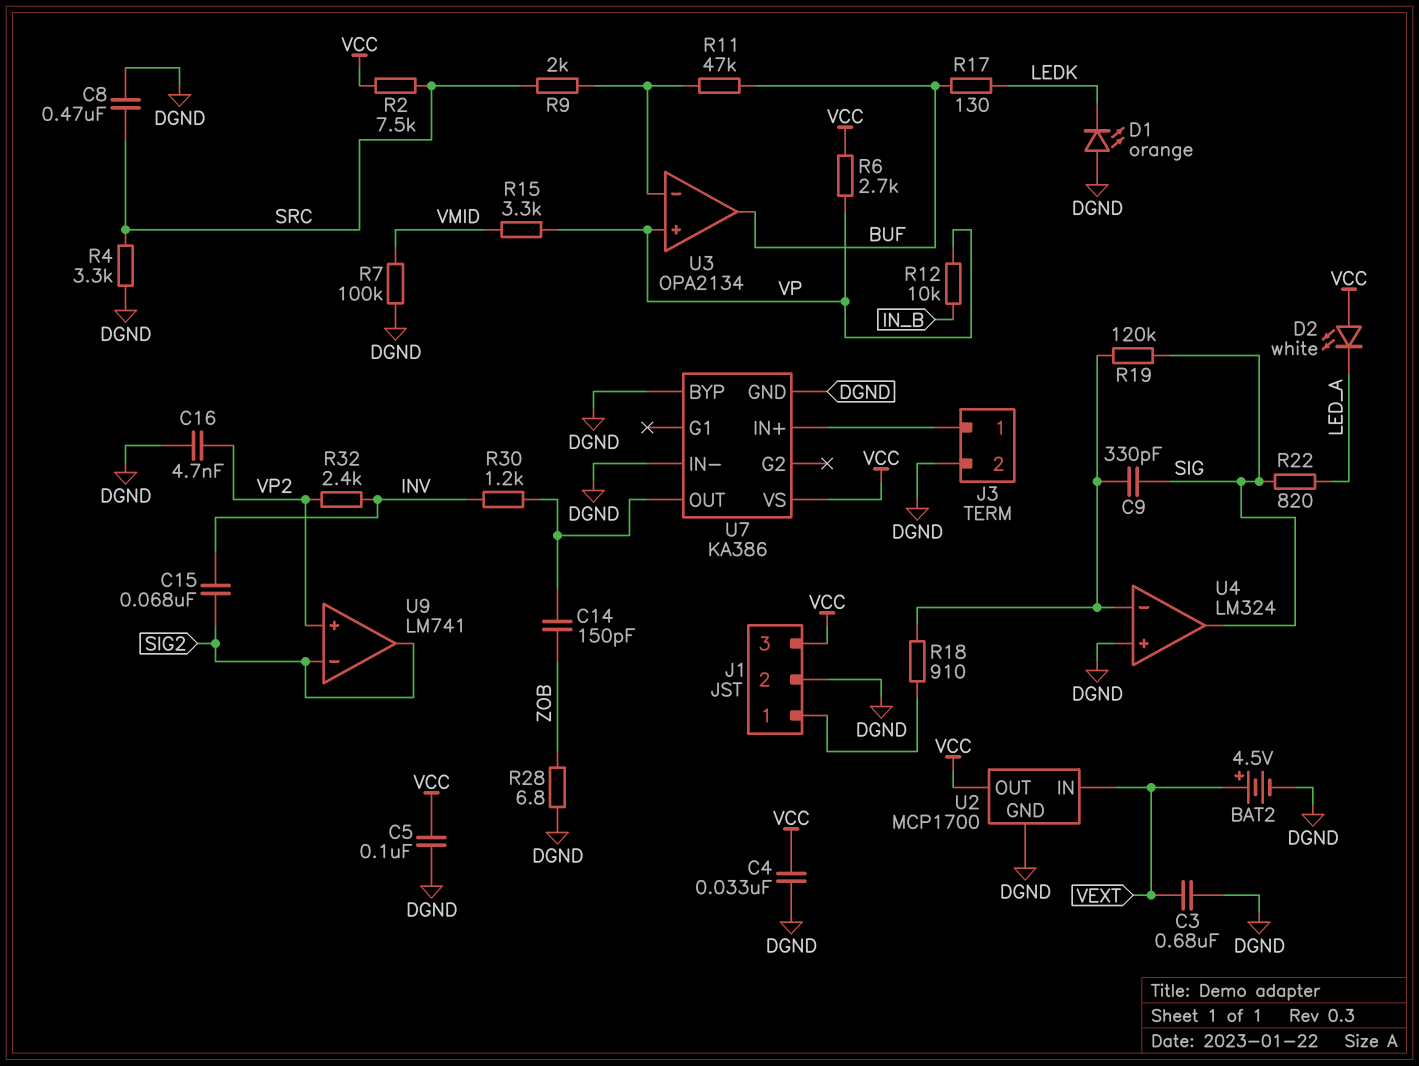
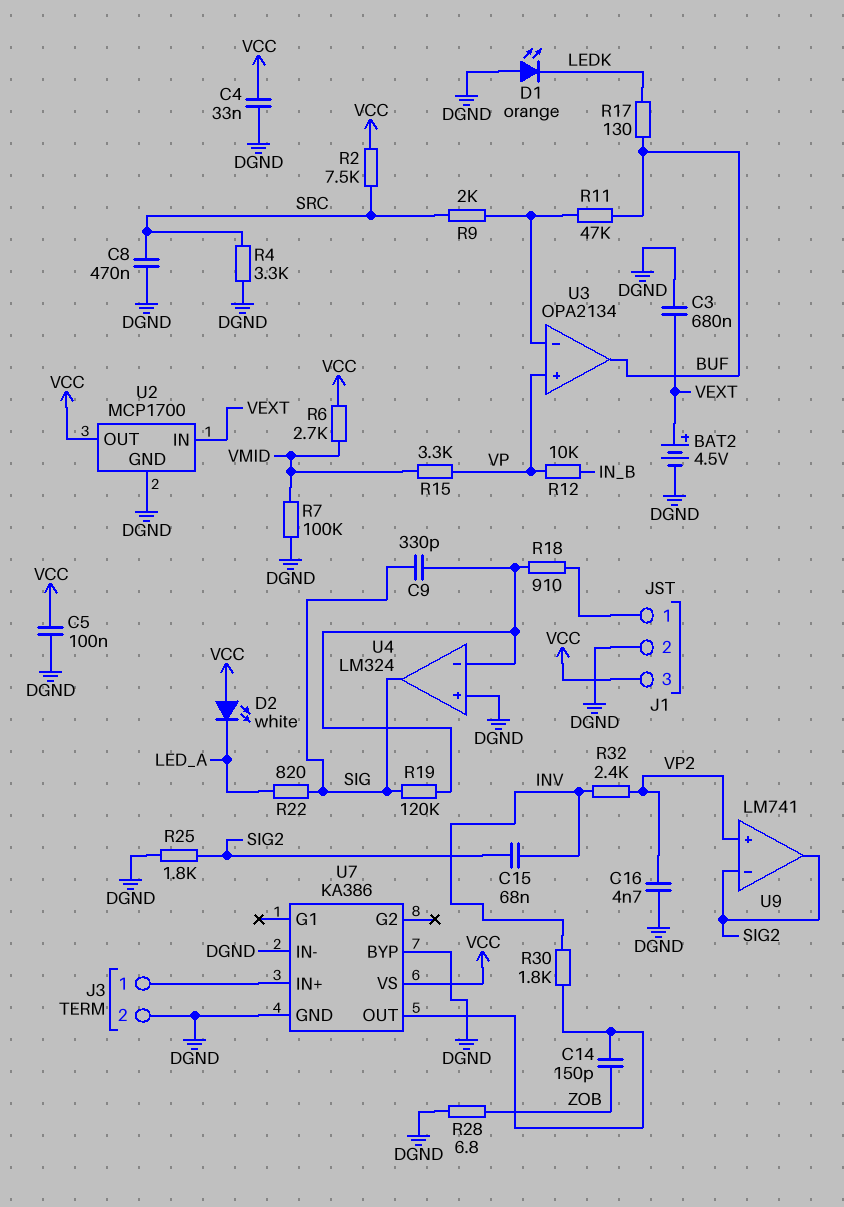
R6: 2.7k (VCC, VP) -> 2.7k (VCC, VMID)
R25: none -> 1.8k (DGND, SIG2)
R30: 1.2k (INV, U7/OUT) -> 1.8k (INV, U7/OUT)

